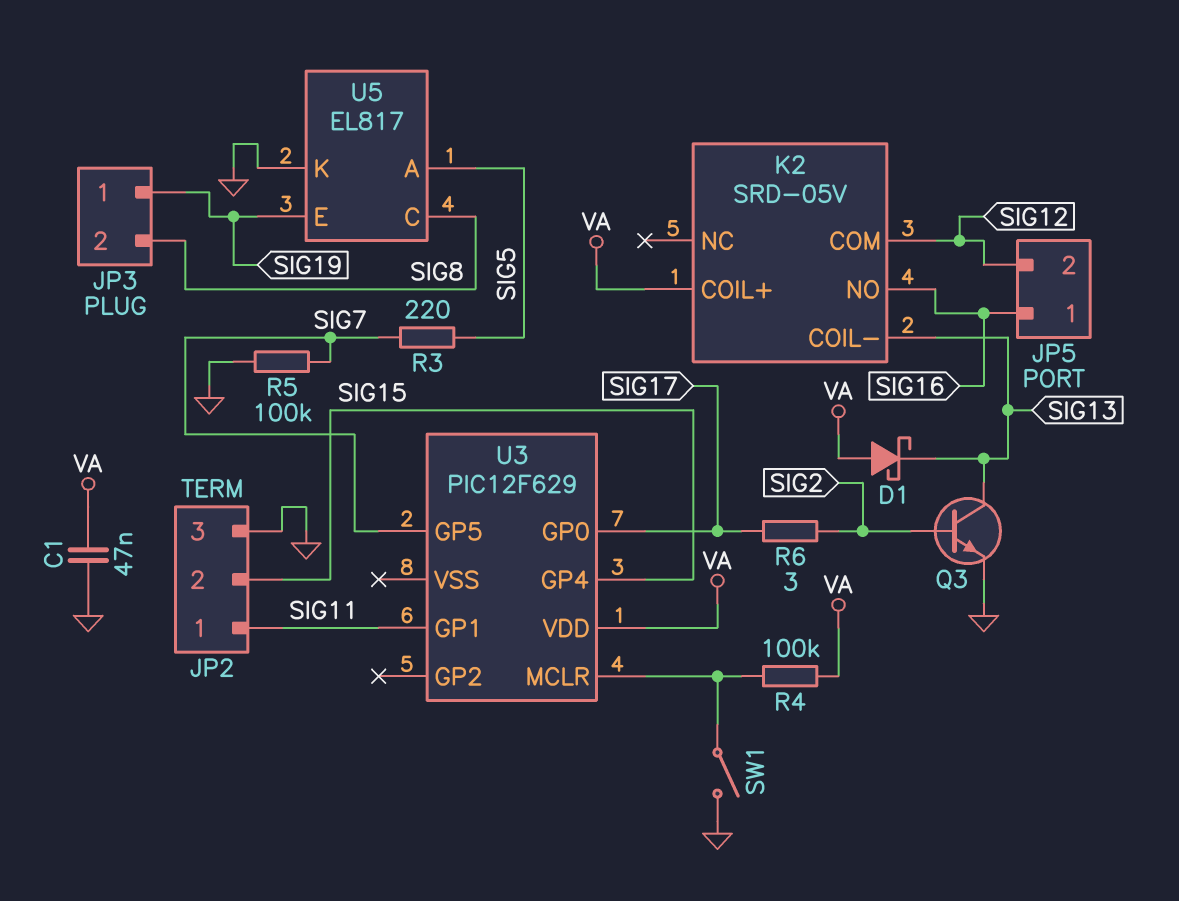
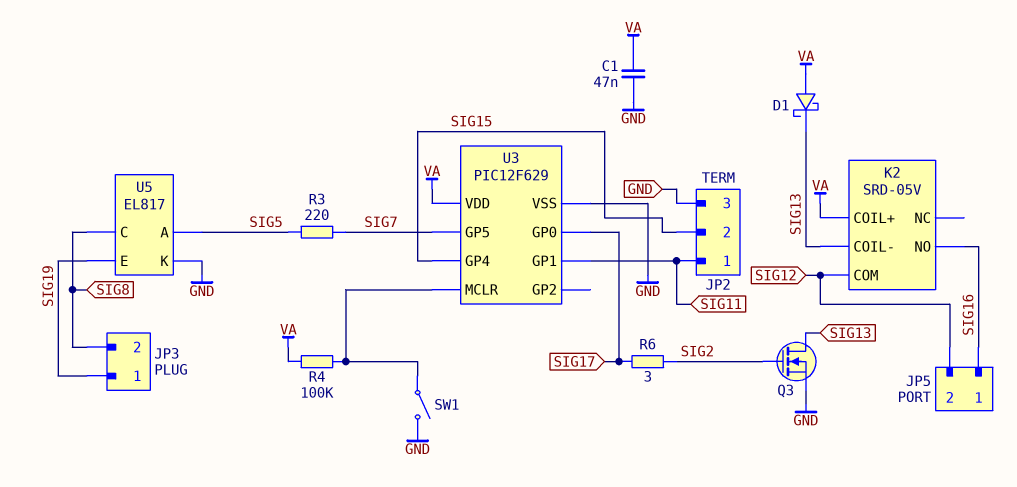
Q3: NPN (B SIG2, C SIG13, E GND) -> NMOS (G SIG2, D SIG13, S GND)
R5: 100k (GND, SIG7) -> none
U3 pin VSS: none -> GND

